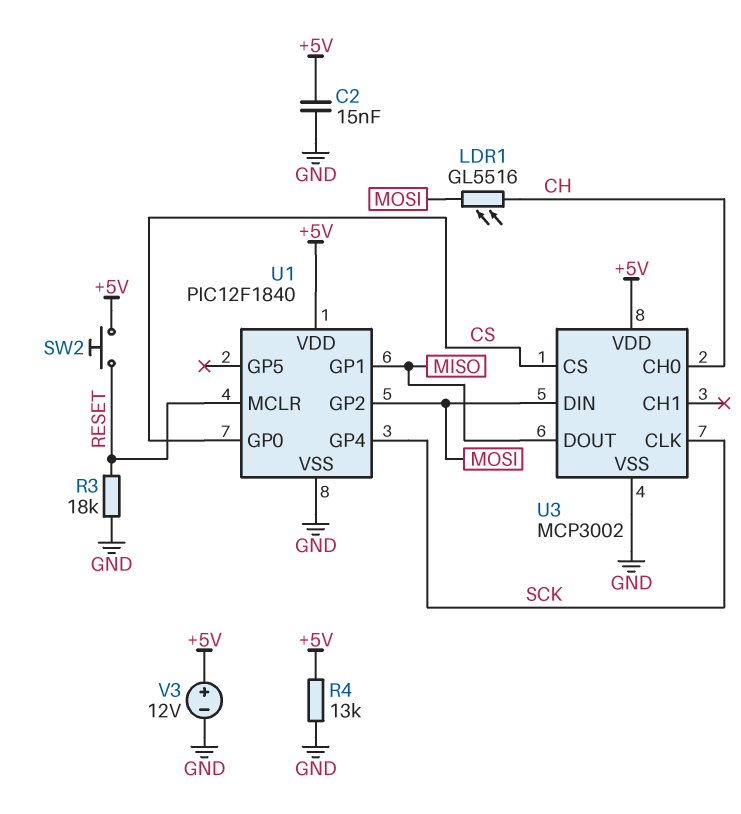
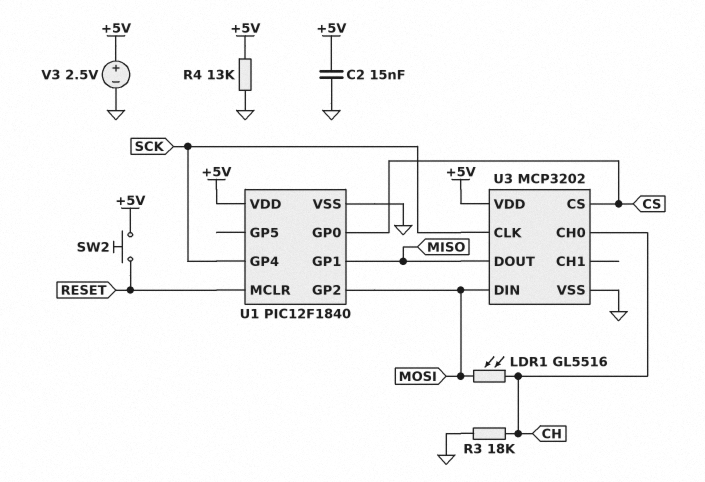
R3: 18k (GND, RESET) -> 18k (CH, GND)
U3: MCP3002 -> MCP3202
V3: 12V (plus +5V, minus GND) -> 2.5V (plus +5V, minus GND)

